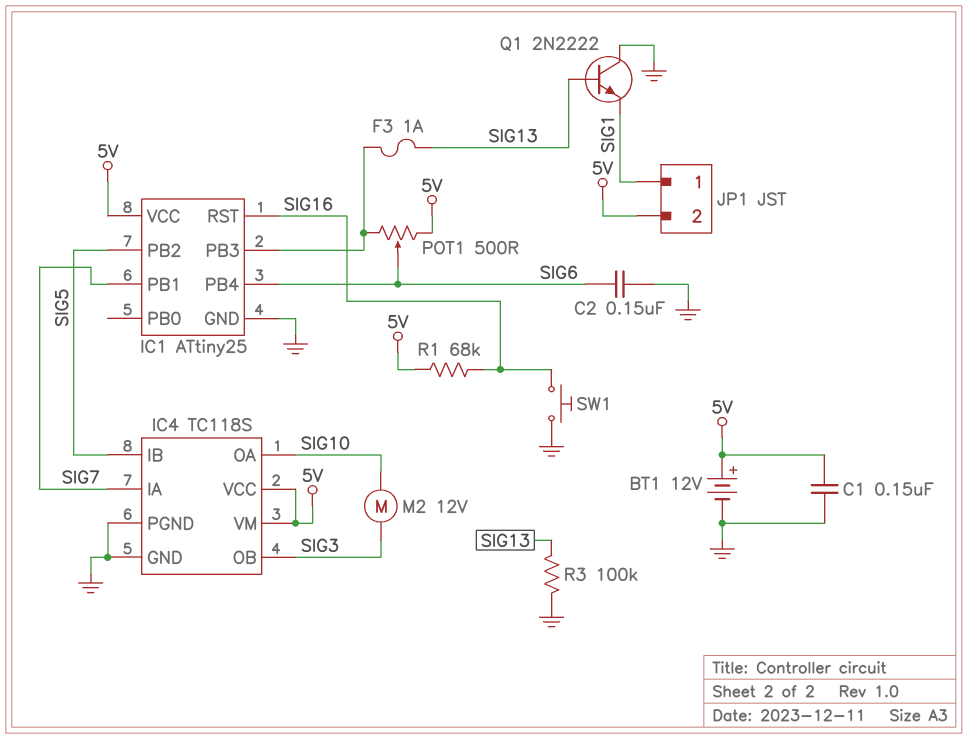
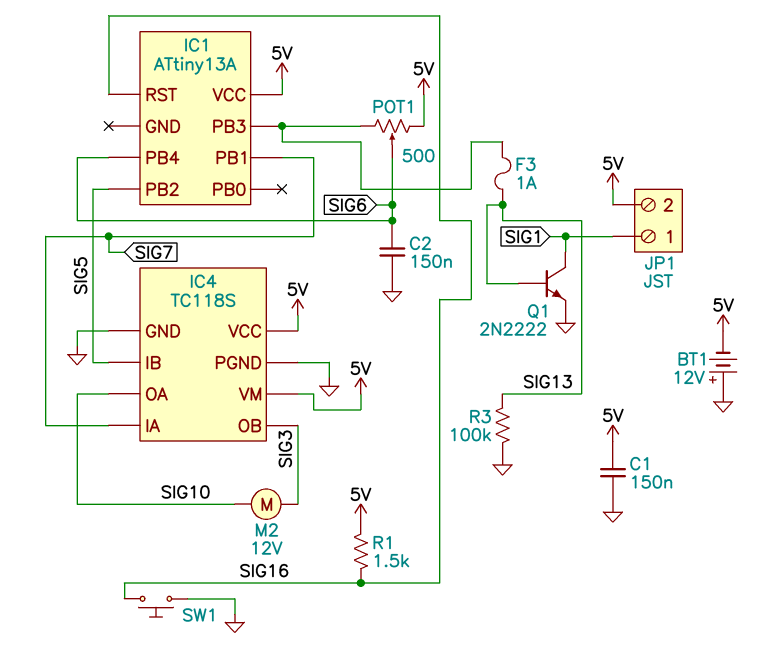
BT1: 12V (plus 5V, minus GND) -> 12V (plus GND, minus 5V)
IC1: ATtiny25 -> ATtiny13A
IC1 pin GND: GND -> none
Q1: NPN 2N2222 (B SIG13, C GND, E SIG1) -> NPN 2N2222 (B SIG13, C SIG1, E GND)
R1: 68k (5V, SIG16) -> 1.5k (5V, SIG16)

